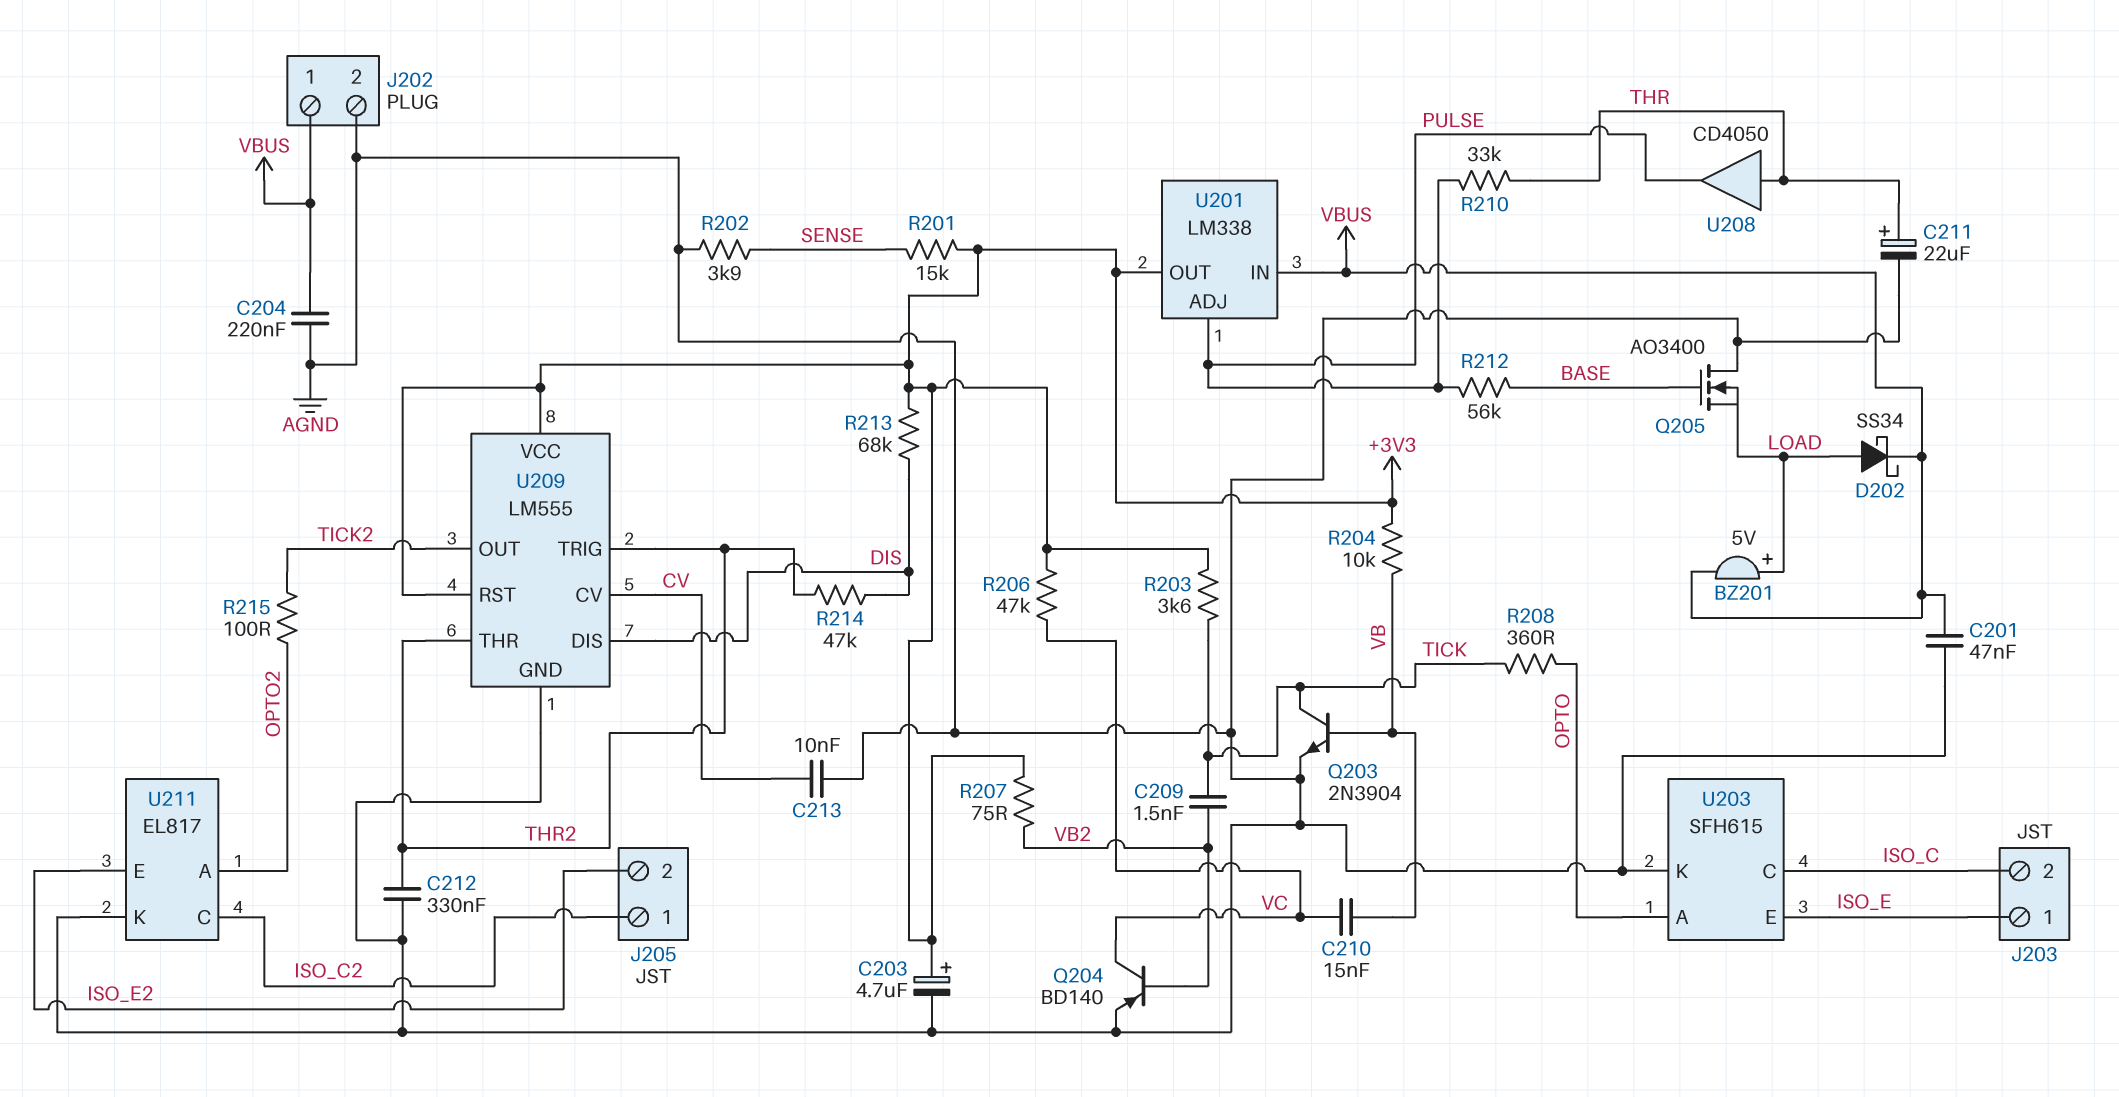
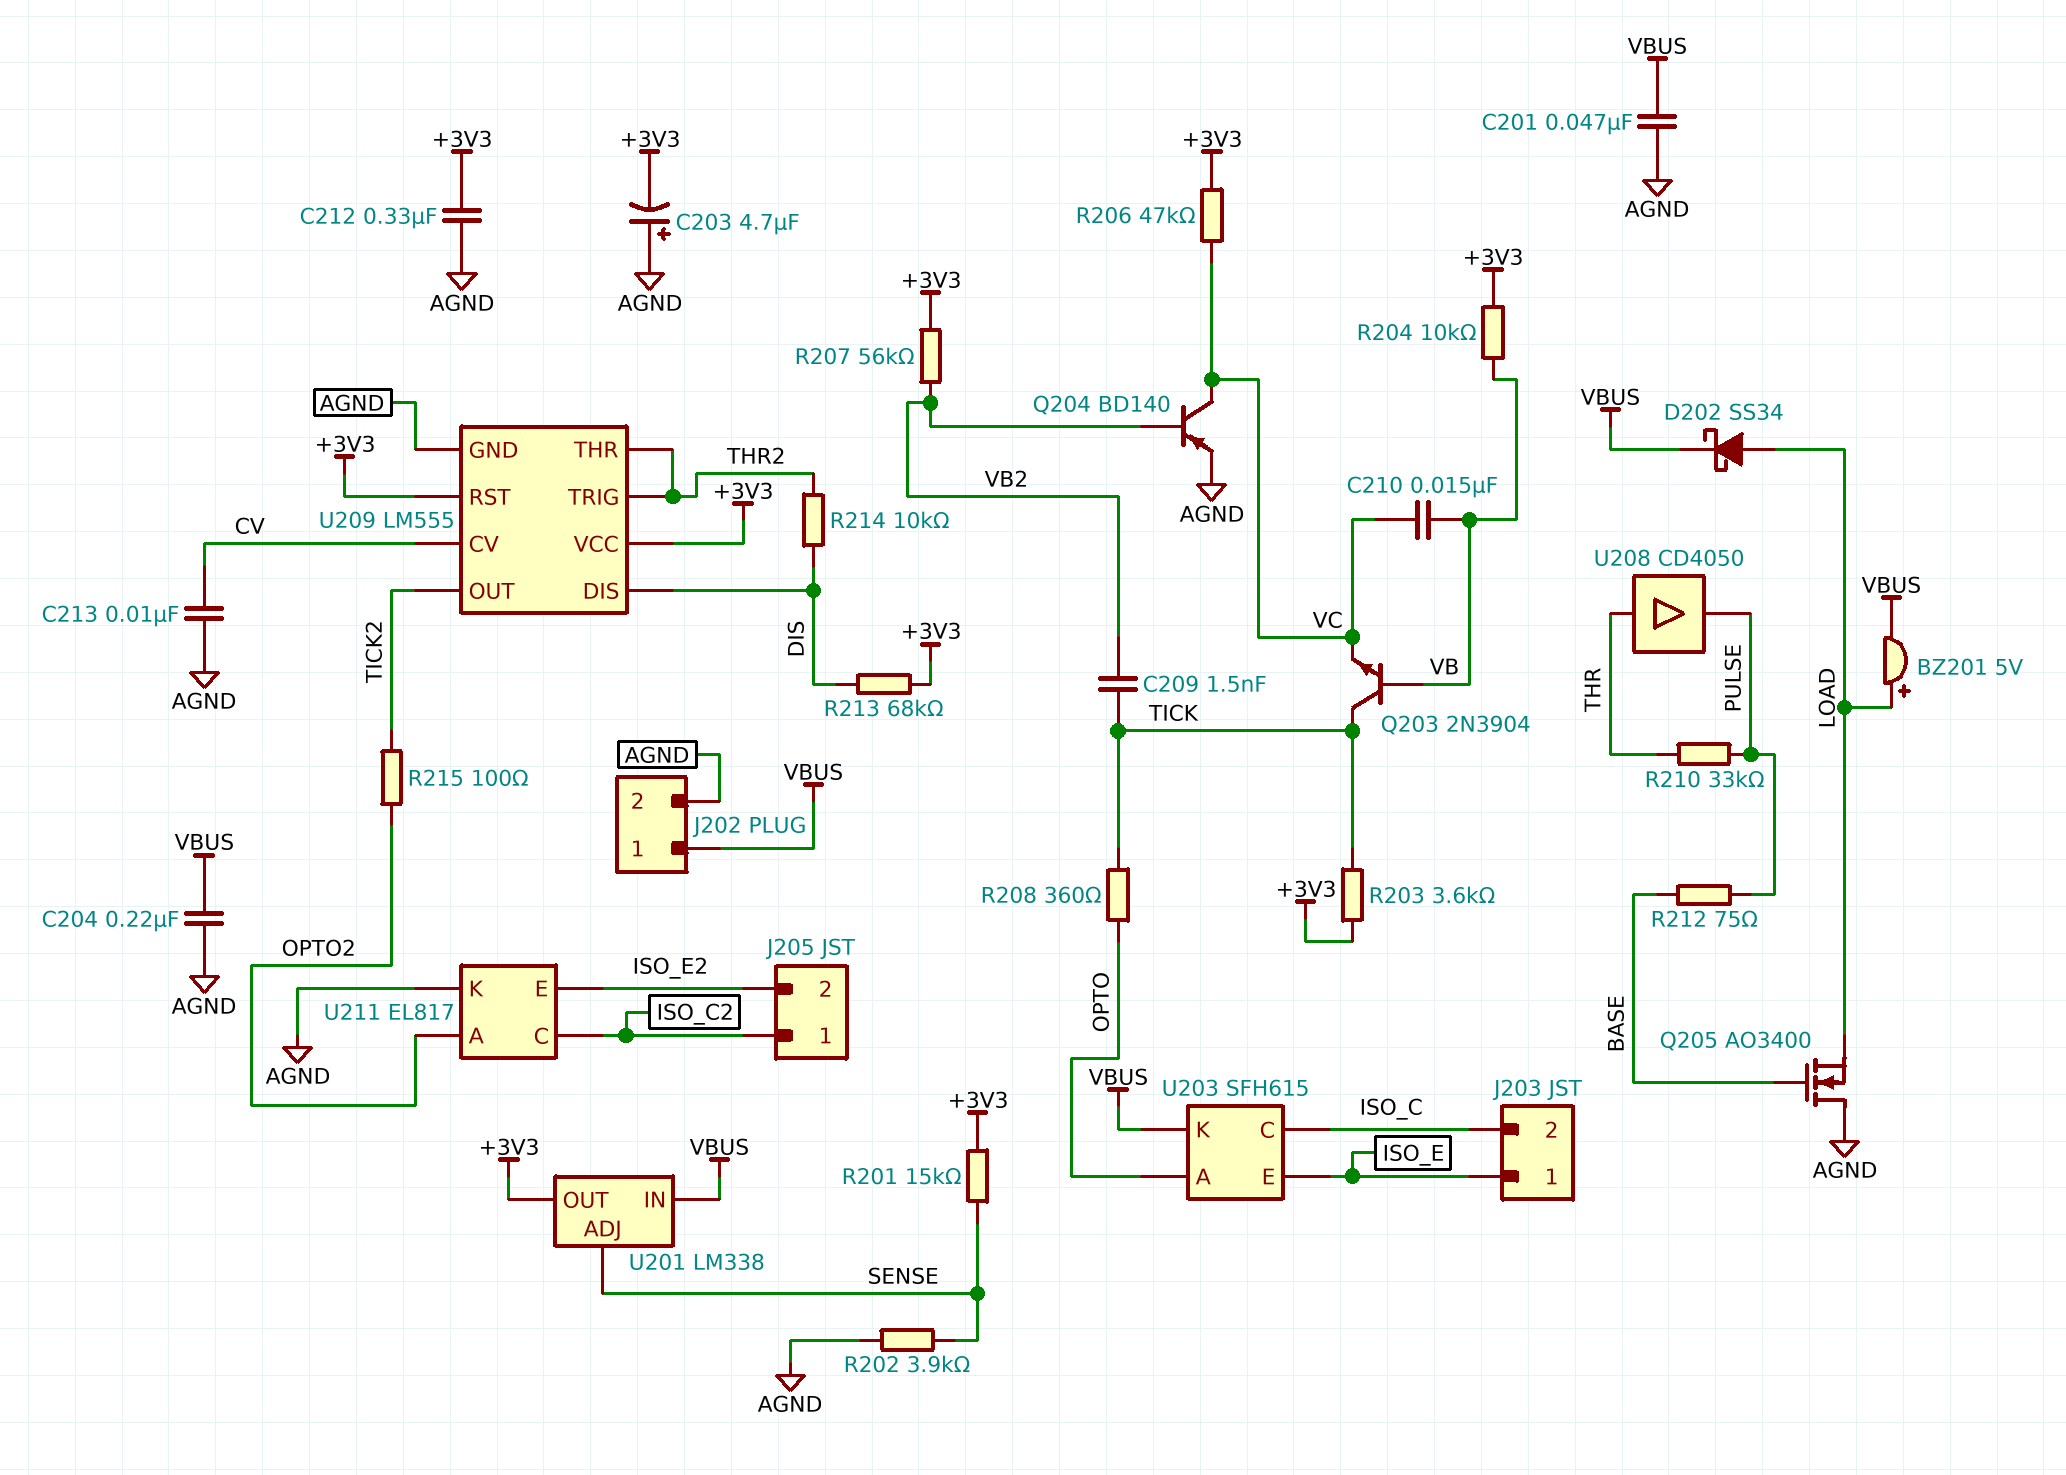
C203: 4.7uF (plus +3V3, minus AGND) -> 4.7uF (plus AGND, minus +3V3)
C211: 22uF (plus THR, minus AGND) -> none
C212: 330nF (AGND, THR2) -> 330nF (+3V3, AGND)
Q203: NPN 2N3904 (B VB, C TICK, E AGND) -> NPN 2N3904 (B VB, C TICK, E VC)
R207: 75 (+3V3, VB2) -> 56k (+3V3, VB2)
R212: 56k (BASE, PULSE) -> 75 (BASE, PULSE)
R214: 47k (DIS, THR2) -> 10k (DIS, THR2)
U201 pin ADJ: PULSE -> SENSE
U203 pin K: AGND -> VBUS

